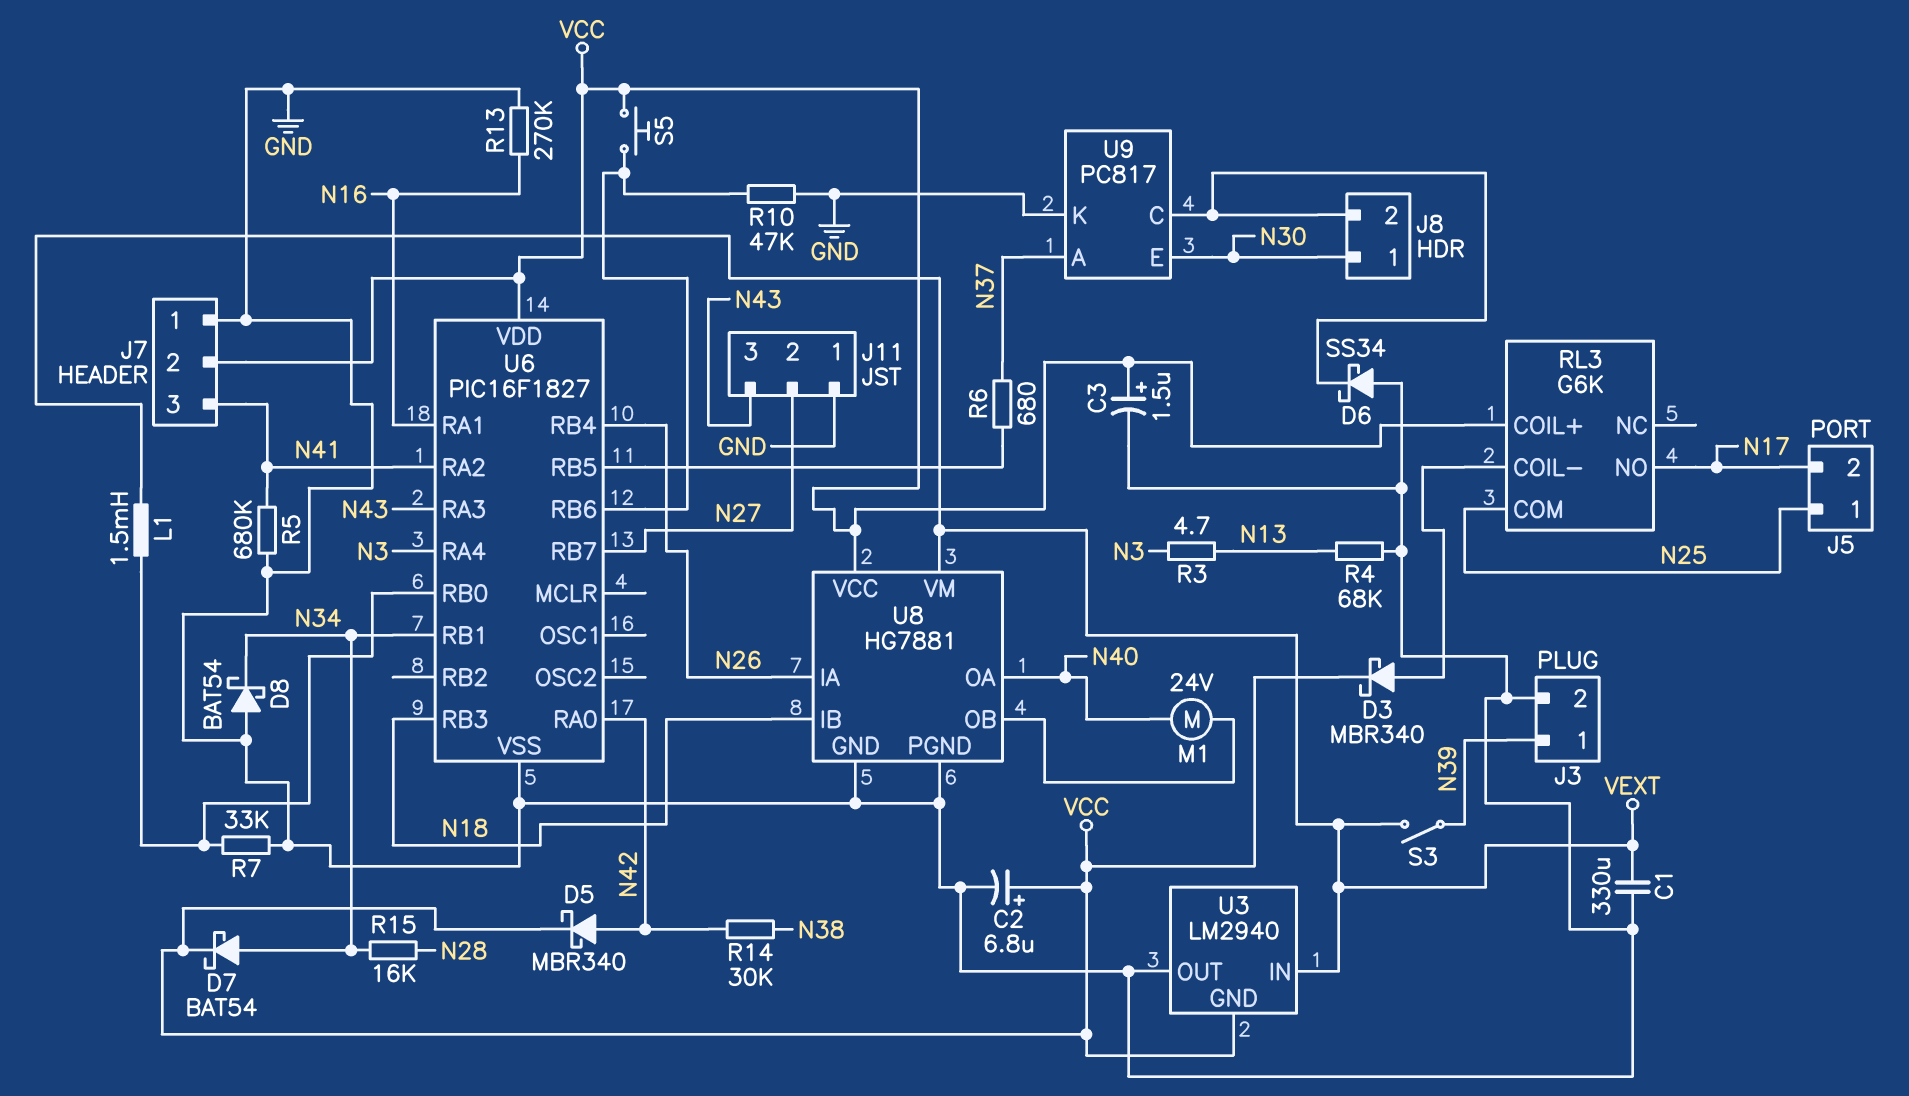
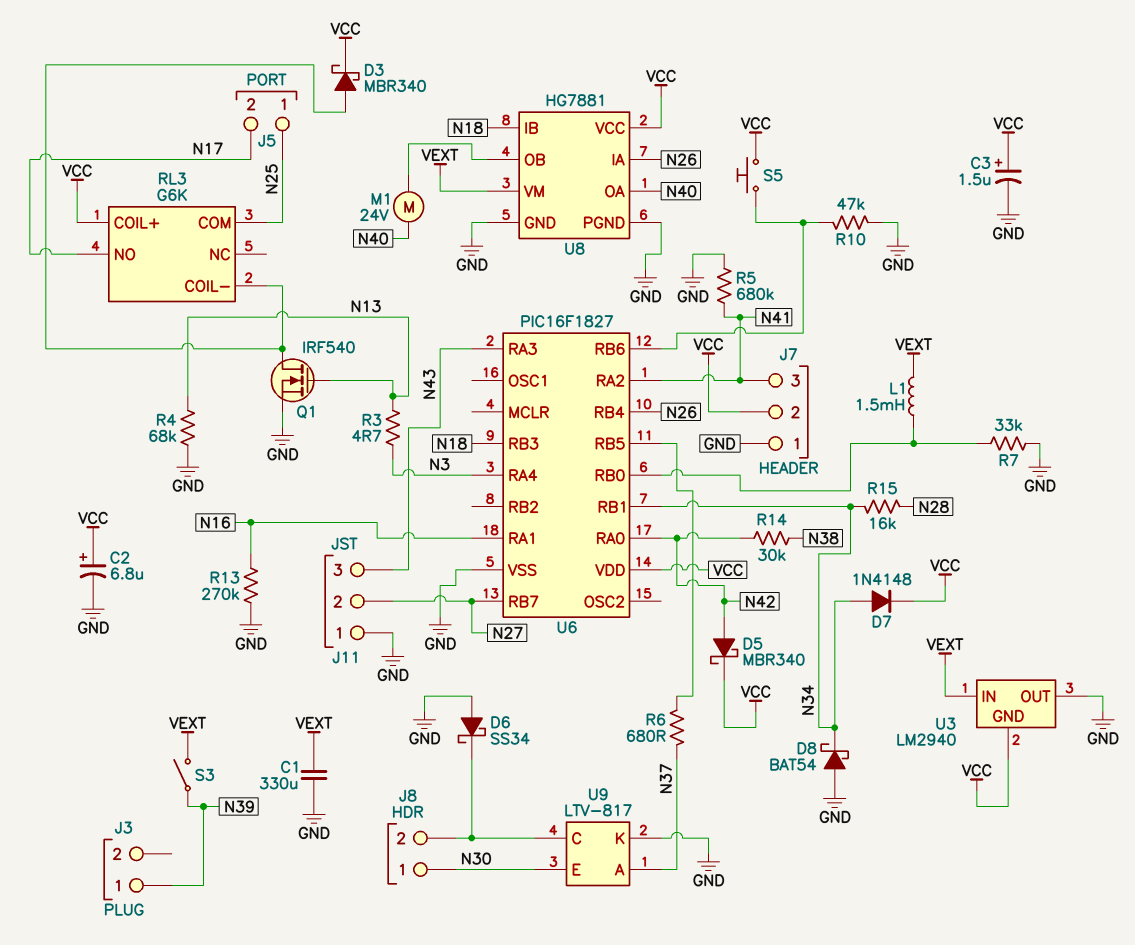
D7: schottky BAT54 (A N34, K VCC) -> diode 1N4148 (A N34, K VCC)
J3 pin 2: GND -> none
Q1: none -> NMOS IRF540 (G N13, D RL3/COIL-, S GND)
U9: PC817 -> LTV-817

